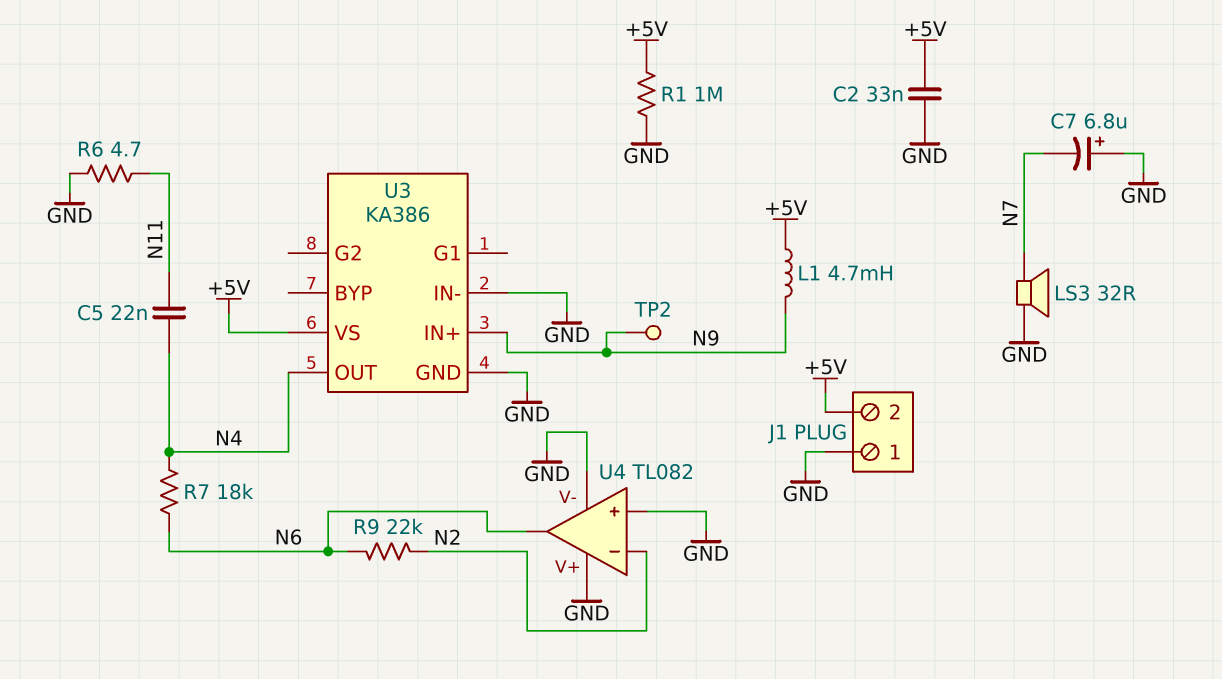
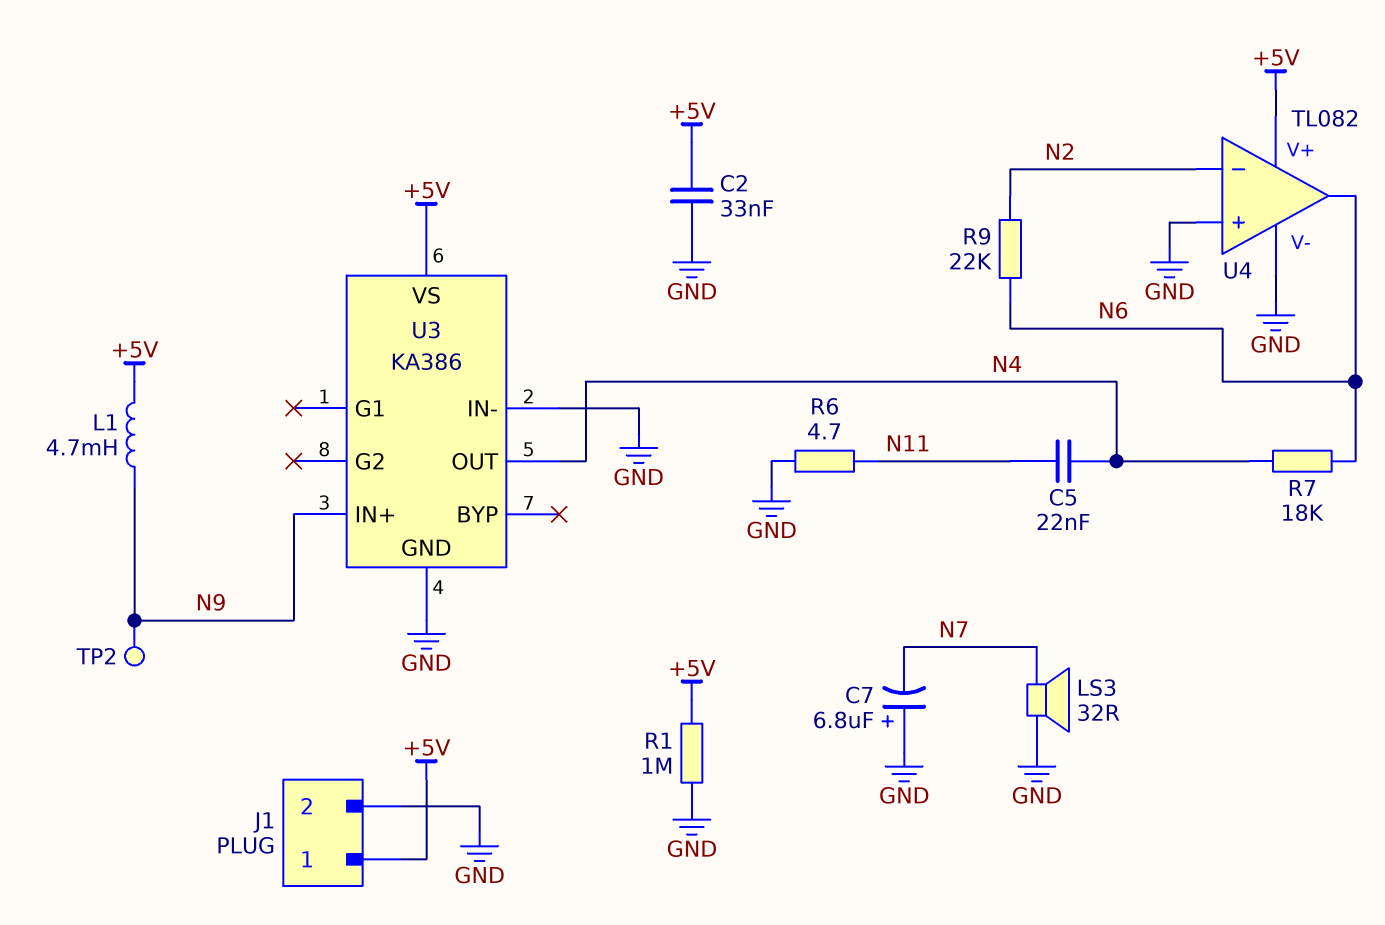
J1 pin 1: GND -> +5V
J1 pin 2: +5V -> GND
U4 pin V+: GND -> +5V

